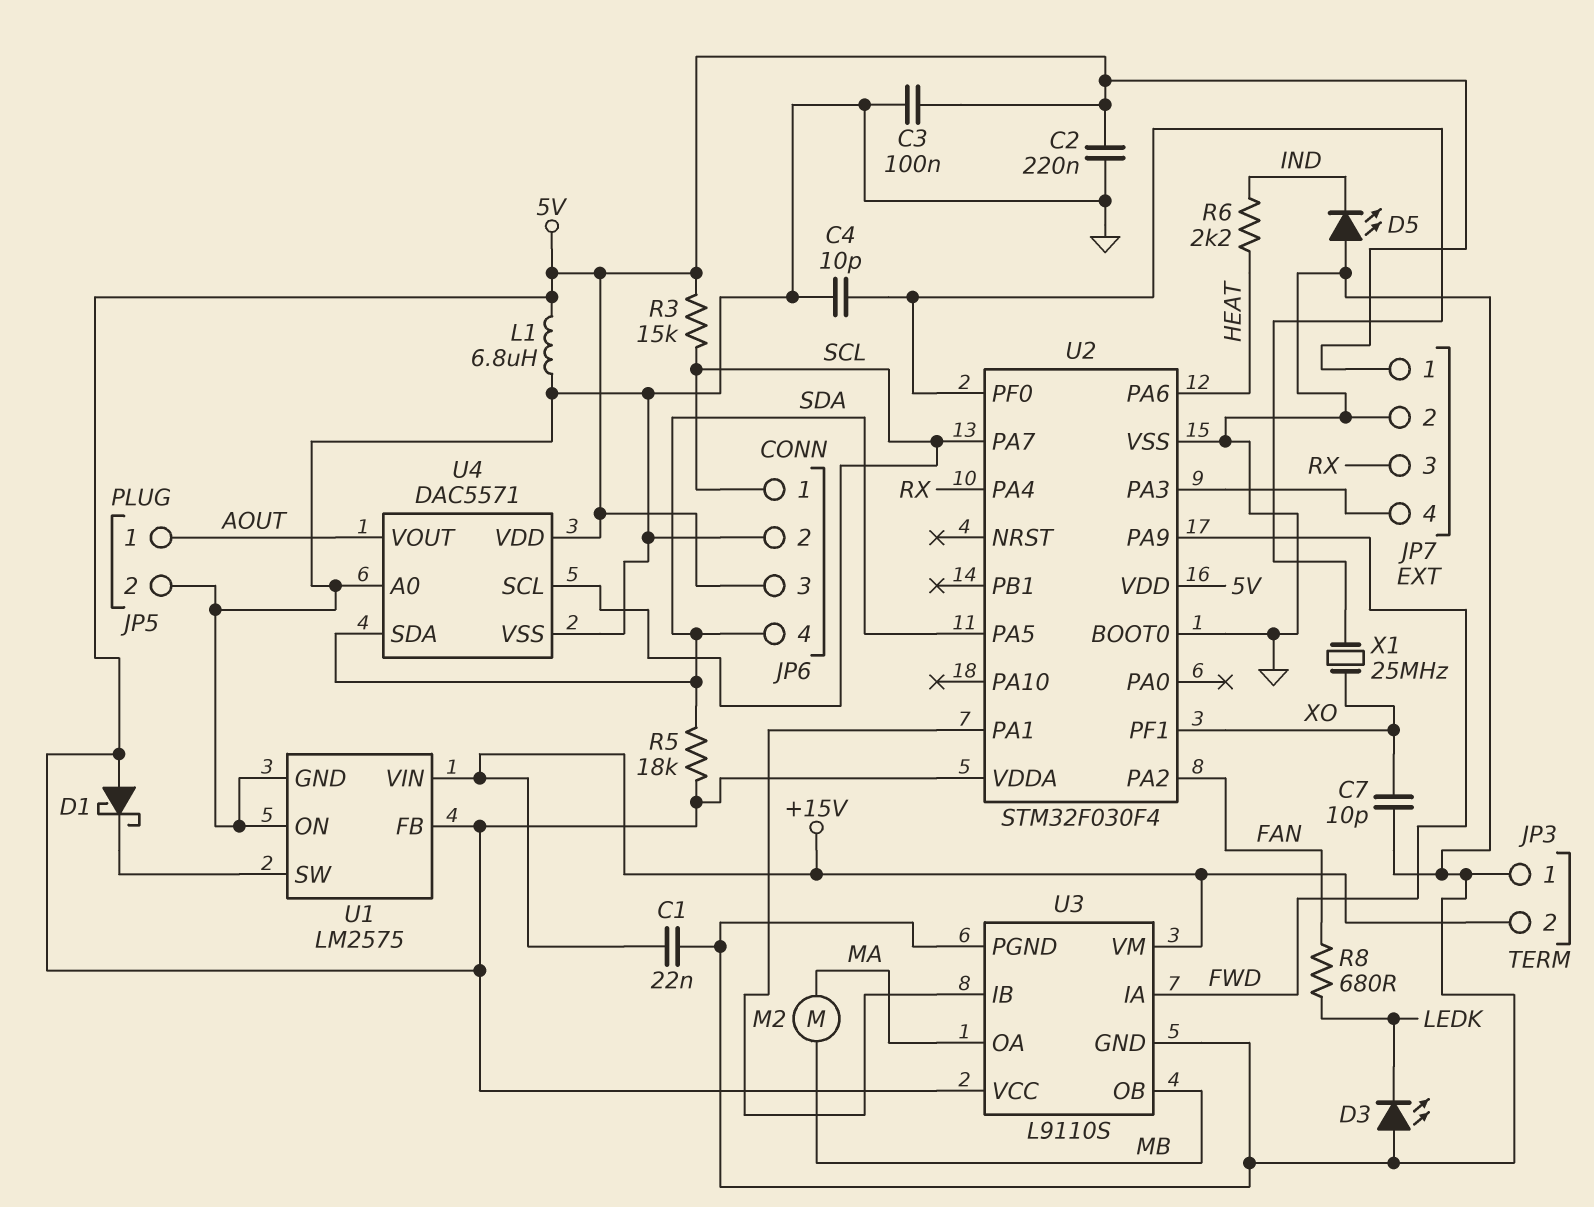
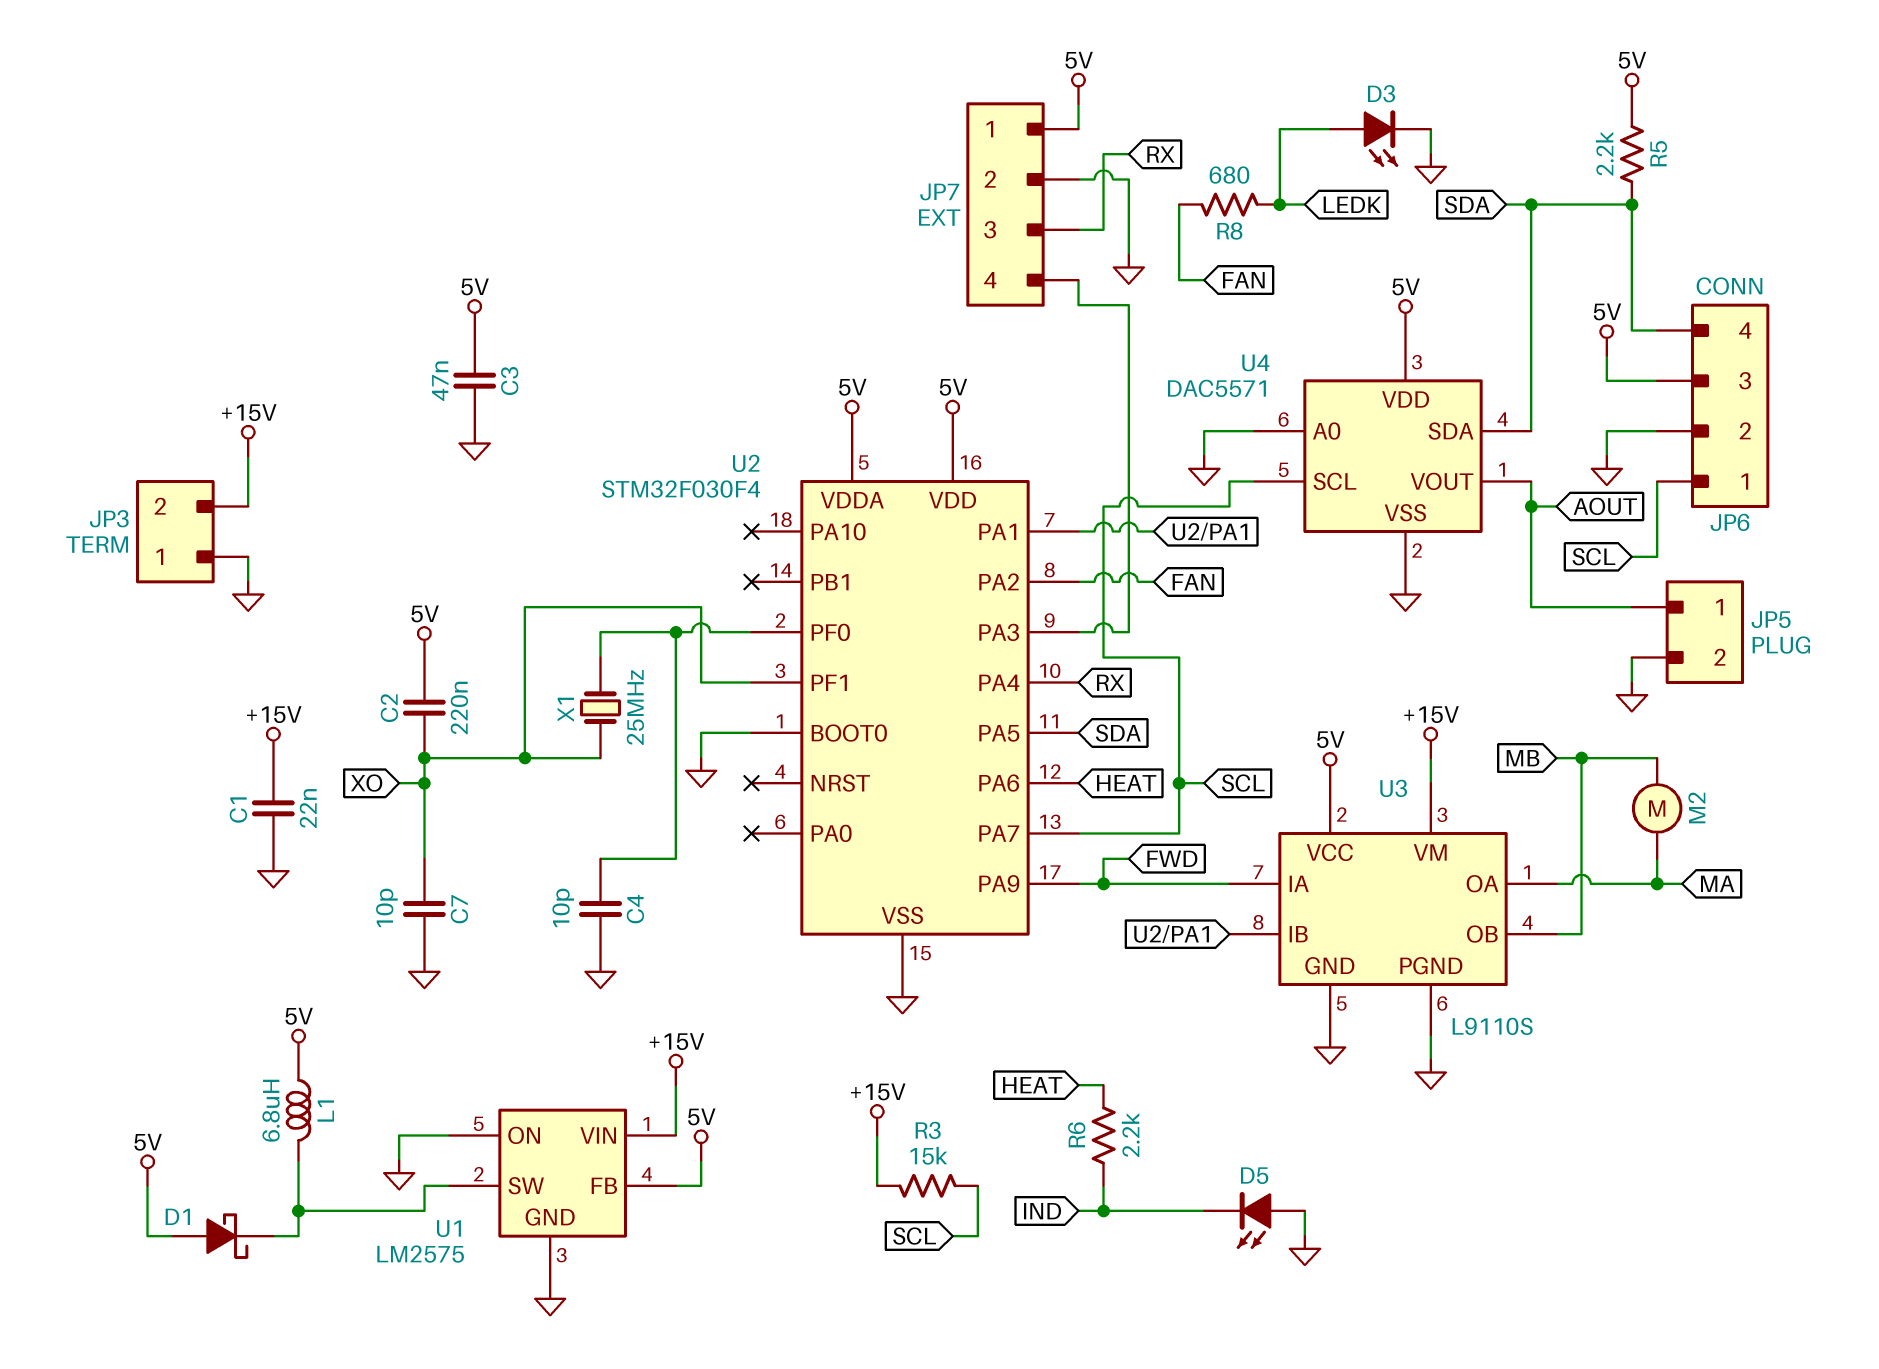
C2: 220nF (5V, GND) -> 220nF (5V, XO)
C3: 100nF (5V, GND) -> 47nF (5V, GND)
D3: LED (A GND, K LEDK) -> LED (A LEDK, K GND)
L1: 6.8uH (5V, GND) -> 6.8uH (5V, U1/SW)
R3: 15k (5V, SCL) -> 15k (+15V, SCL)
R5: 18k (5V, SDA) -> 2.2k (5V, SDA)

